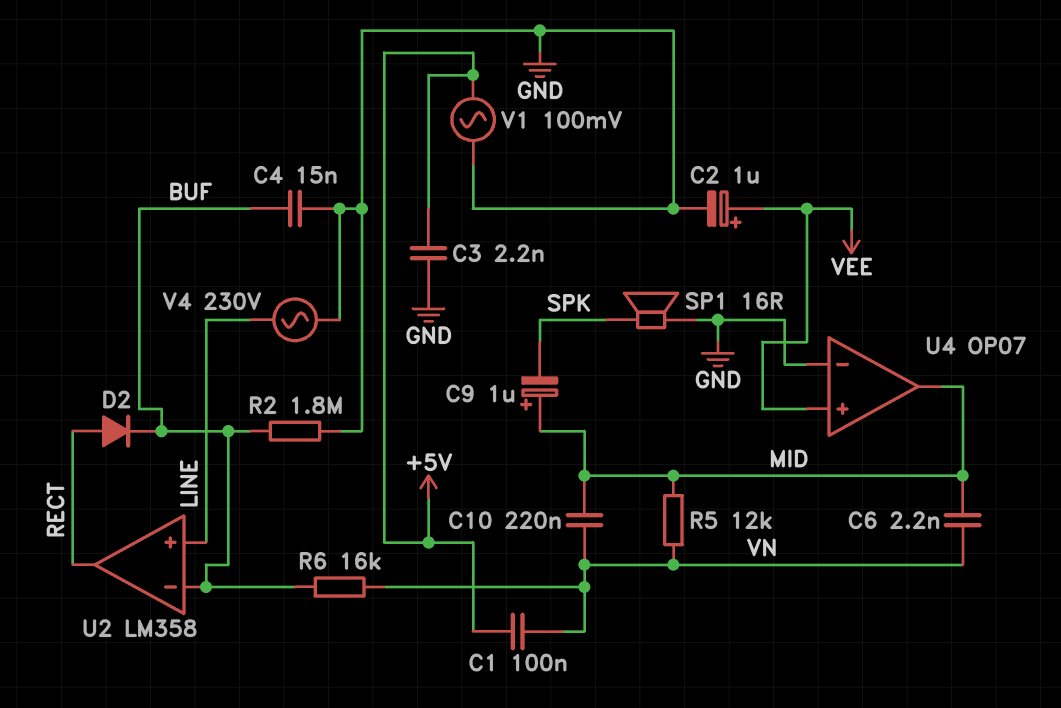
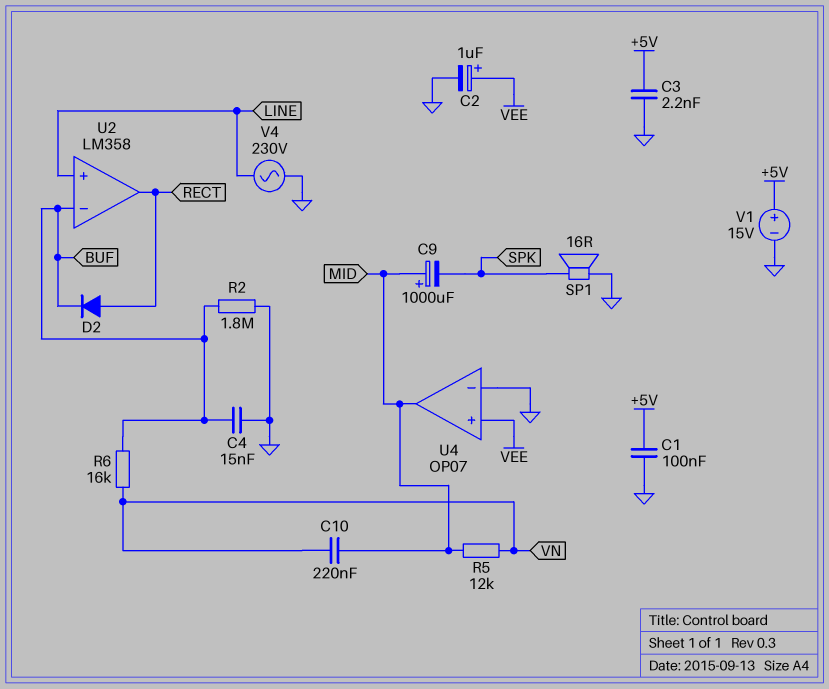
C1: 100nF (+5V, VN) -> 100nF (+5V, GND)
C6: 2.2nF (MID, VN) -> none
C9: 1uF (plus MID, minus SPK) -> 1000uF (plus MID, minus SPK)
V1: AC 100mV (+5V, GND) -> 15V (plus +5V, minus GND)

